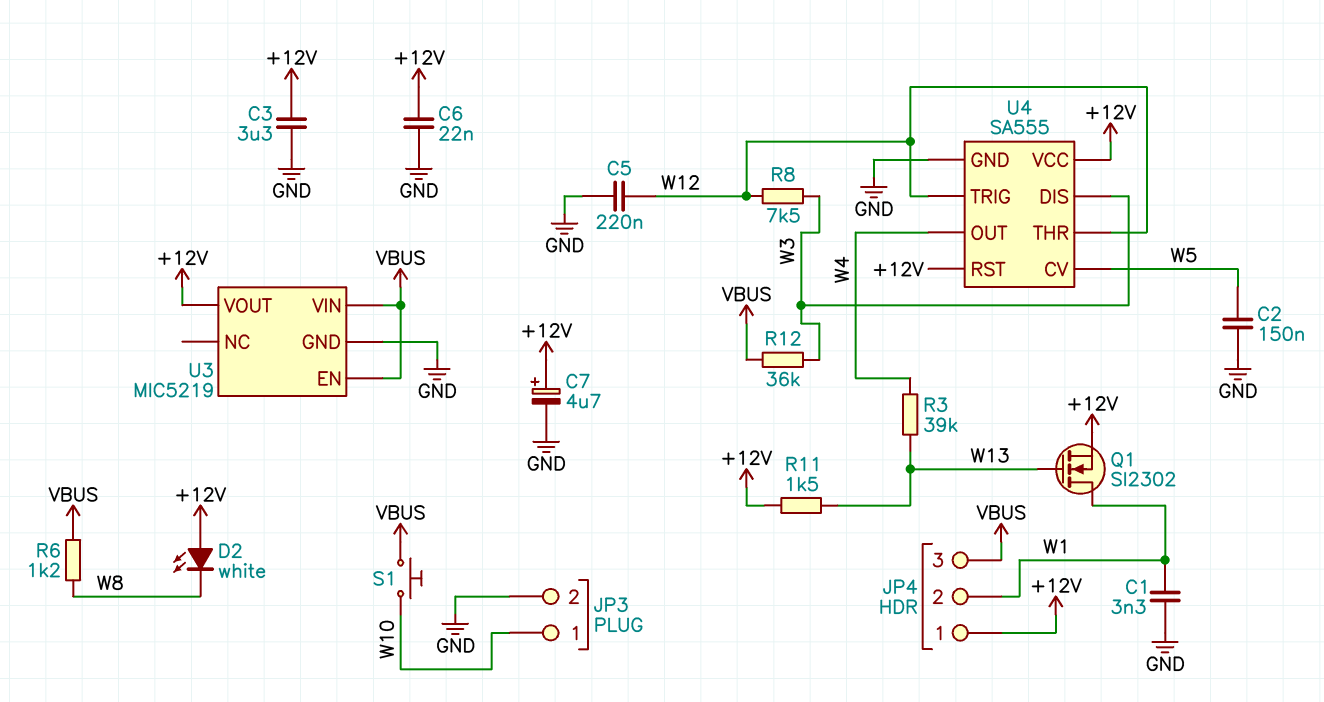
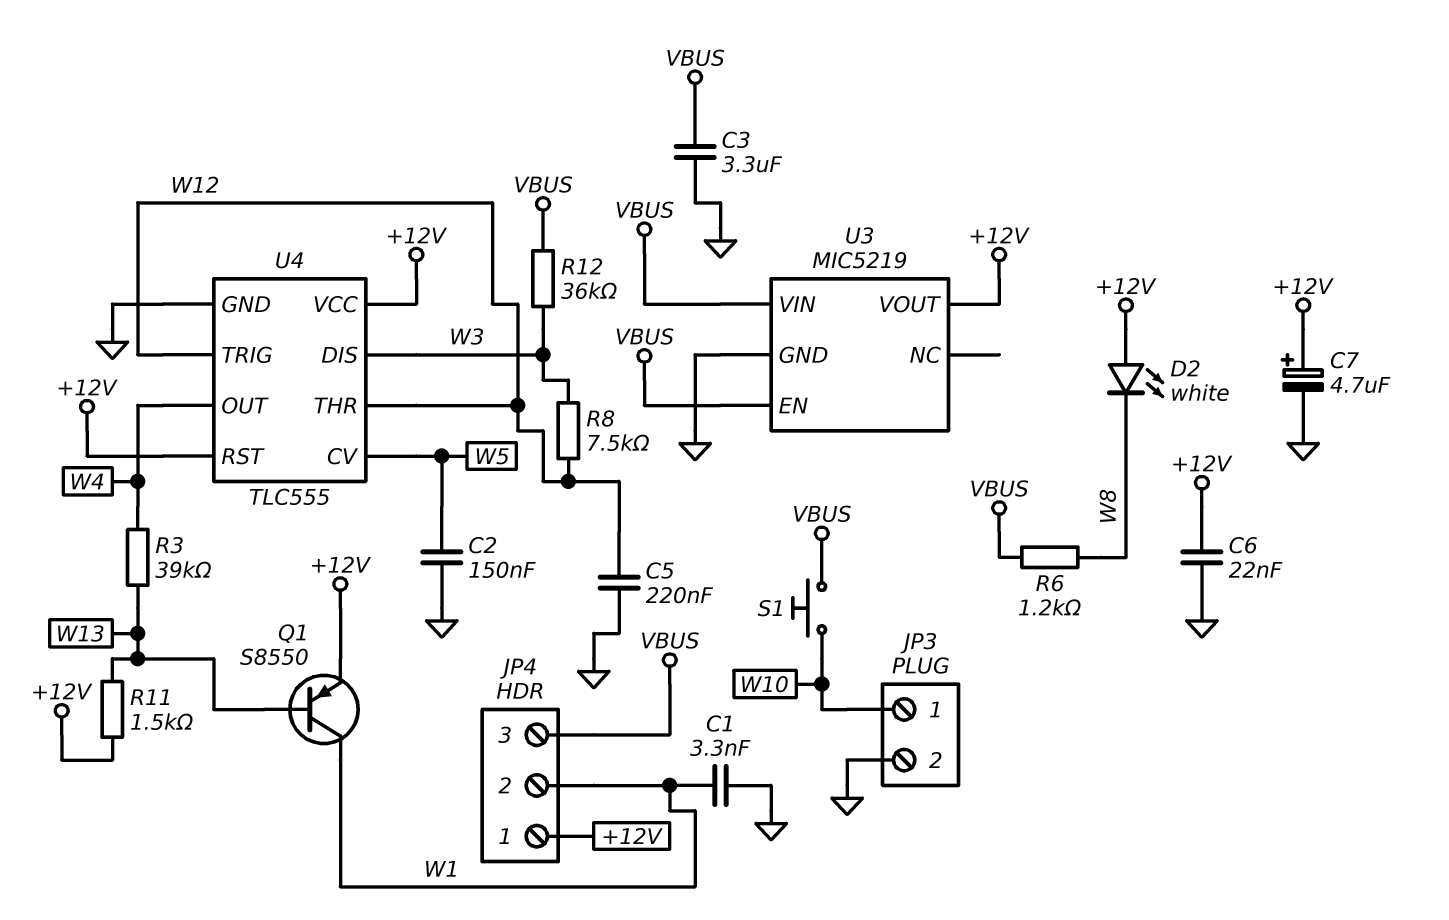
C3: 3.3uF (+12V, GND) -> 3.3uF (GND, VBUS)
Q1: NMOS SI2302 (G W13, D W1, S +12V) -> PNP S8550 (B W13, C W1, E +12V)
U4: SA555 -> TLC555

